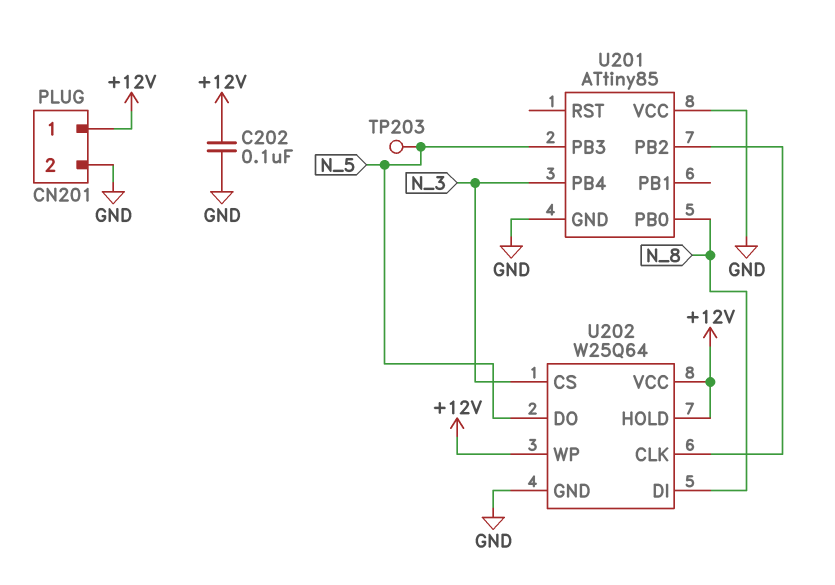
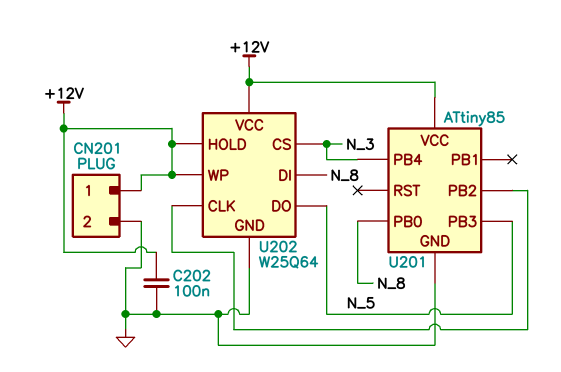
TP203: test point (N_5) -> none
U201 pin VCC: GND -> +12V

